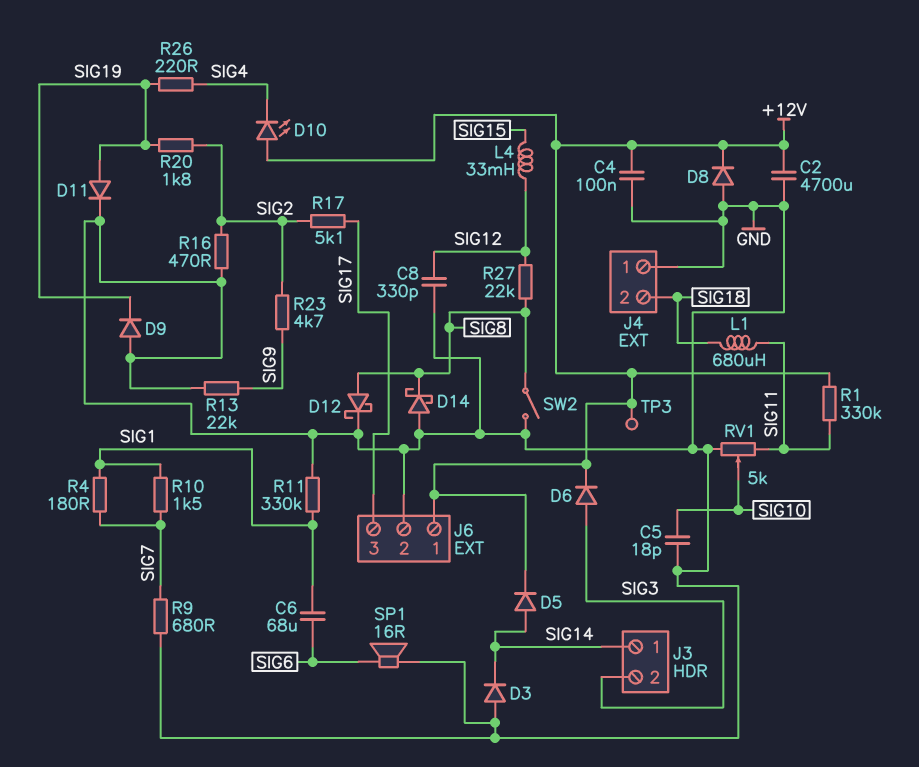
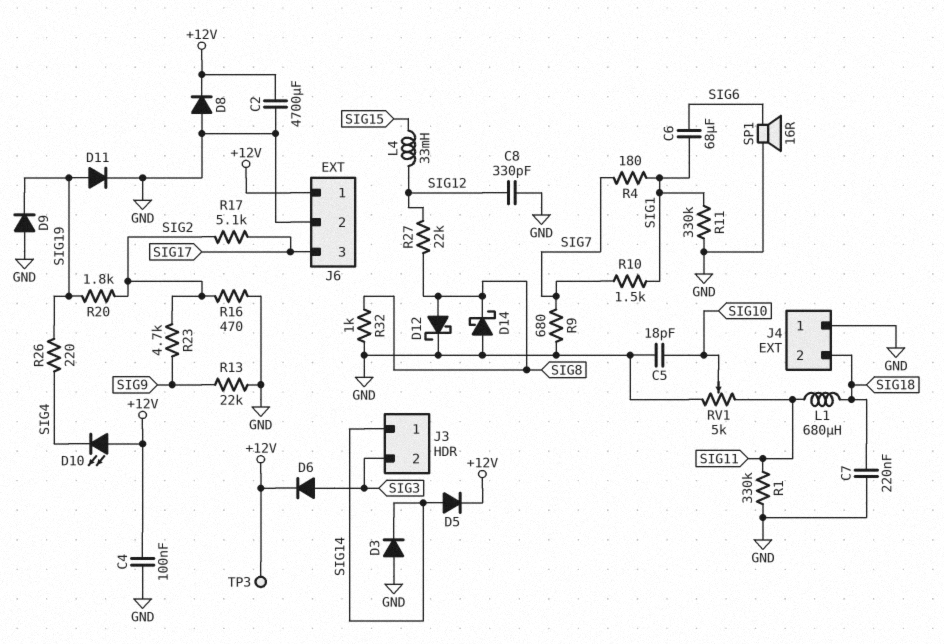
C7: none -> 220nF (GND, SIG18)
R1: 330k (+12V, SIG11) -> 330k (GND, SIG11)
R32: none -> 1k (GND, SIG8)
SW2: switch (GND, SIG8) -> none

